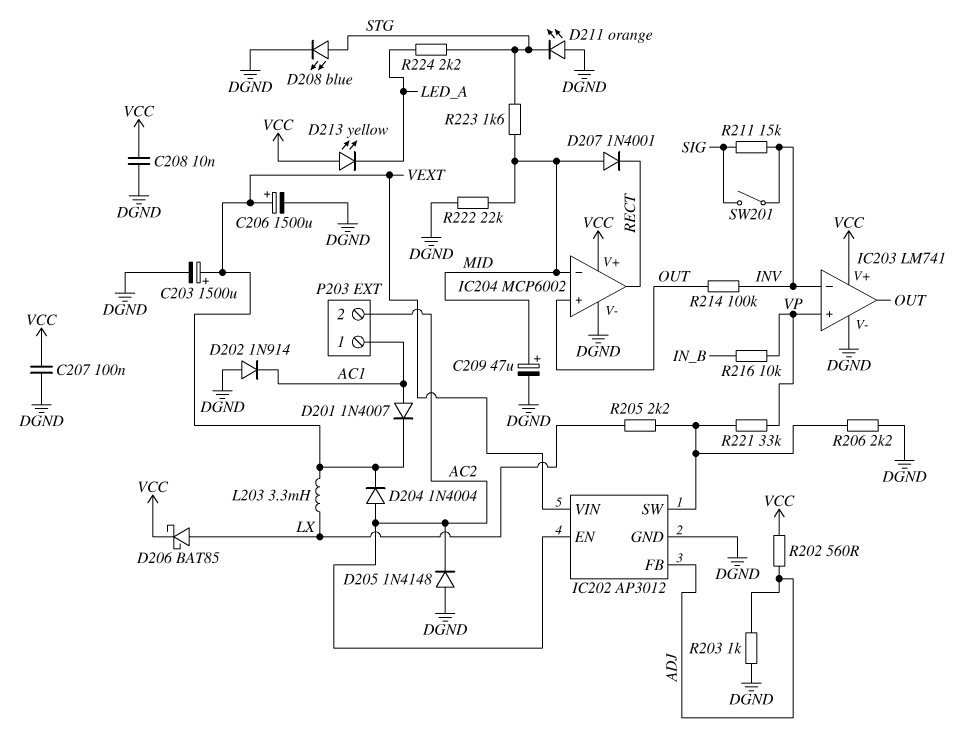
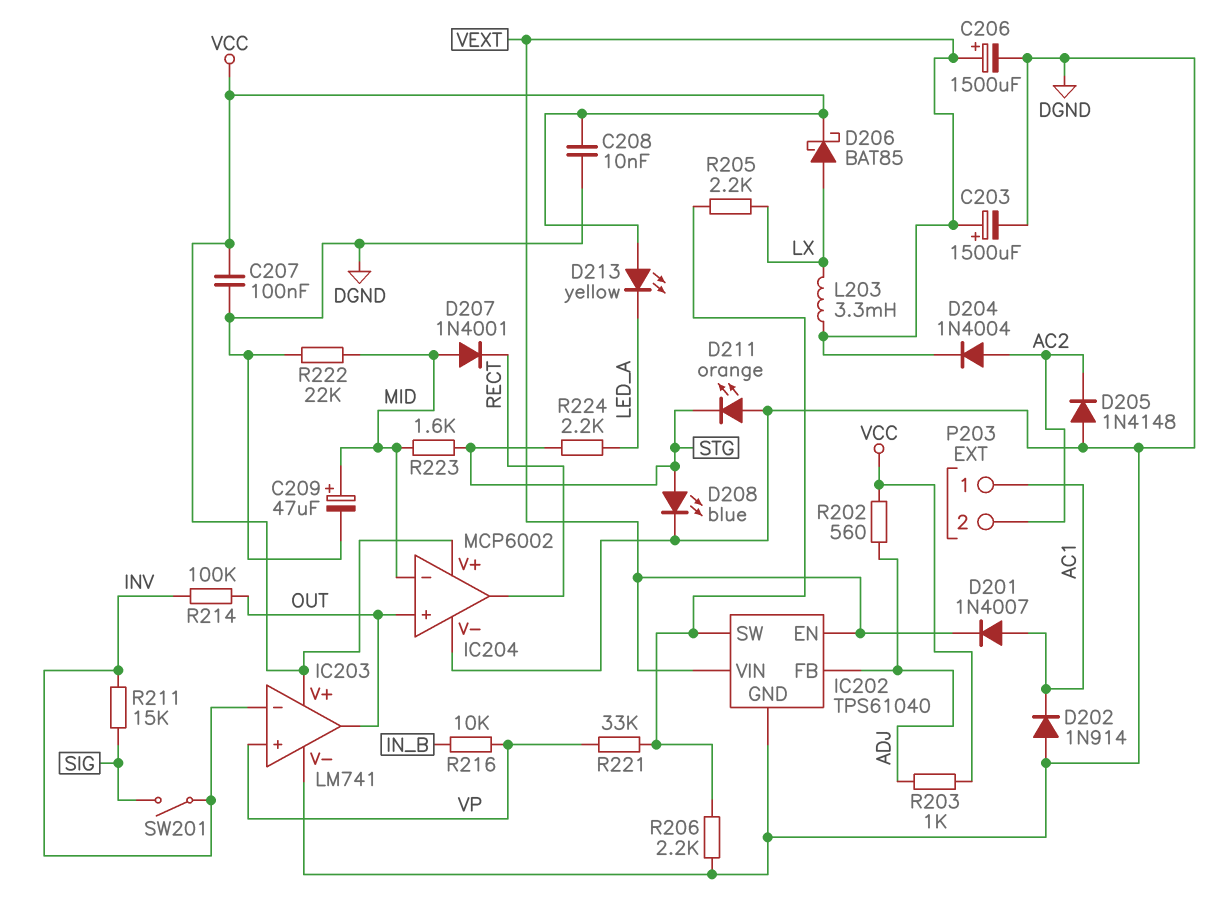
IC202: AP3012 -> TPS61040
IC202 pin EN: AC2 -> VEXT
R203: 1k (ADJ, DGND) -> 1k (ADJ, VCC)

